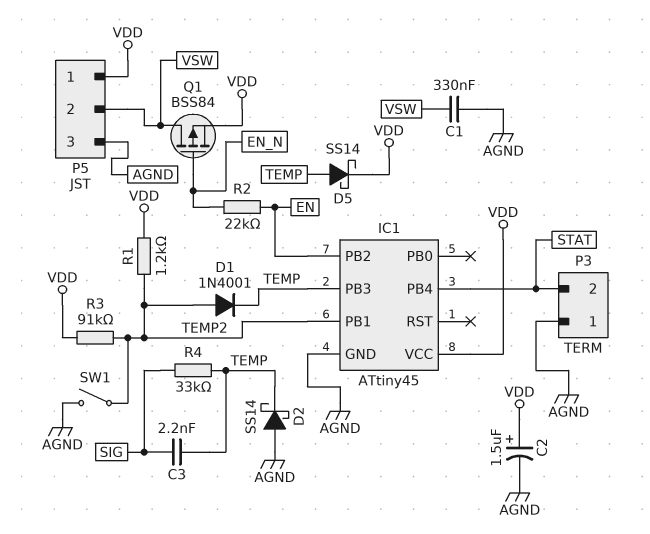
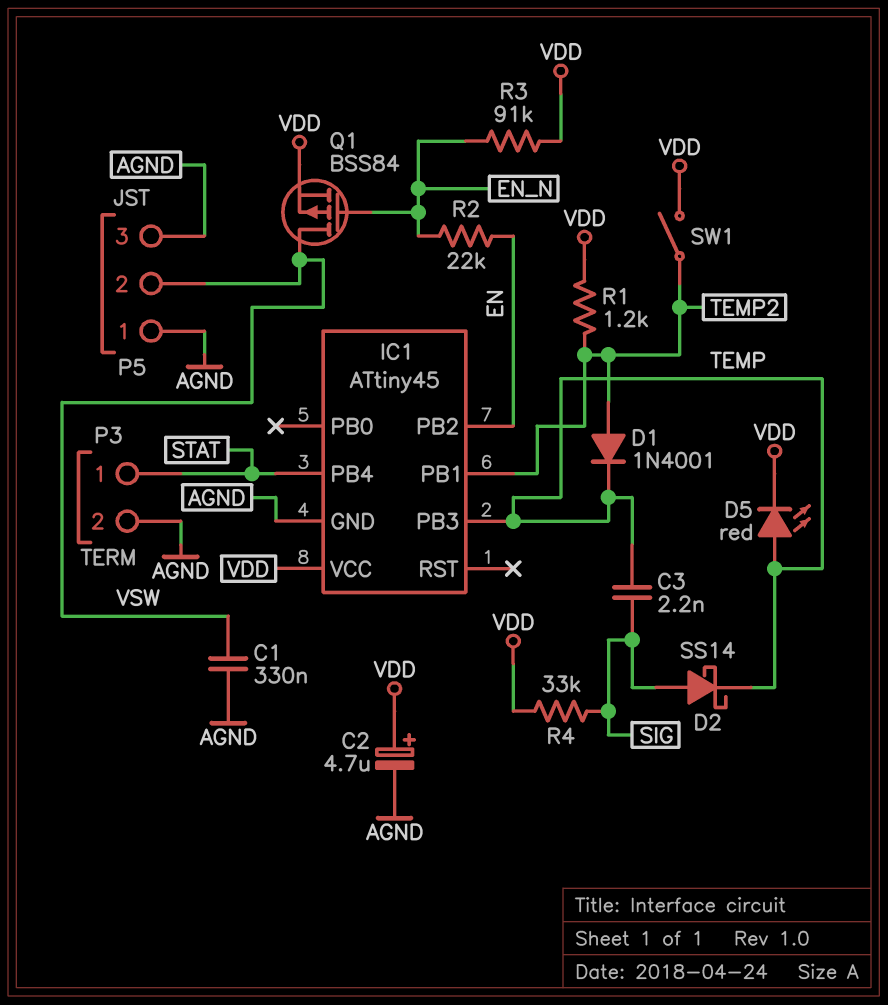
C2: 1.5uF (plus VDD, minus AGND) -> 4.7uF (plus VDD, minus AGND)
D2: schottky SS14 (A AGND, K TEMP) -> schottky SS14 (A SIG, K TEMP)
D5: schottky SS14 (A TEMP, K VDD) -> LED red (A TEMP, K VDD)
P3 pin 1: AGND -> STAT
P3 pin 2: STAT -> AGND
P5 pin 1: VDD -> AGND
R3: 91k (TEMP2, VDD) -> 91k (EN_N, VDD)
R4: 33k (SIG, TEMP) -> 33k (SIG, VDD)
SW1: switch (AGND, TEMP2) -> switch (TEMP2, VDD)

